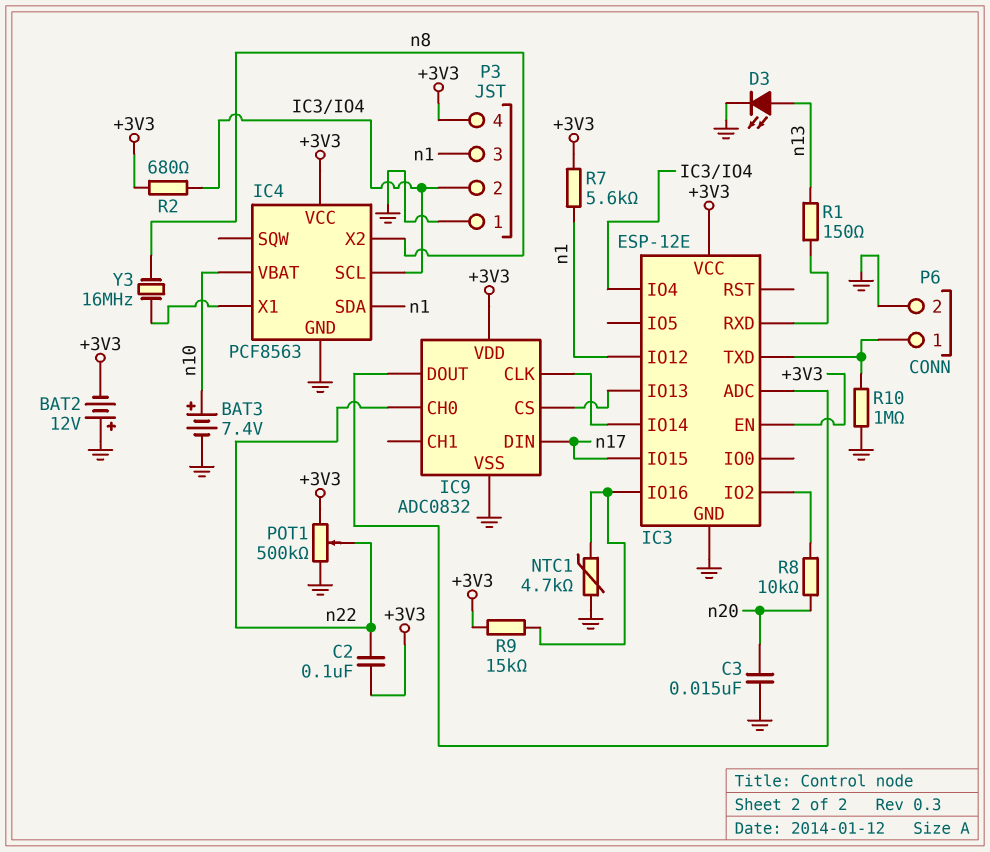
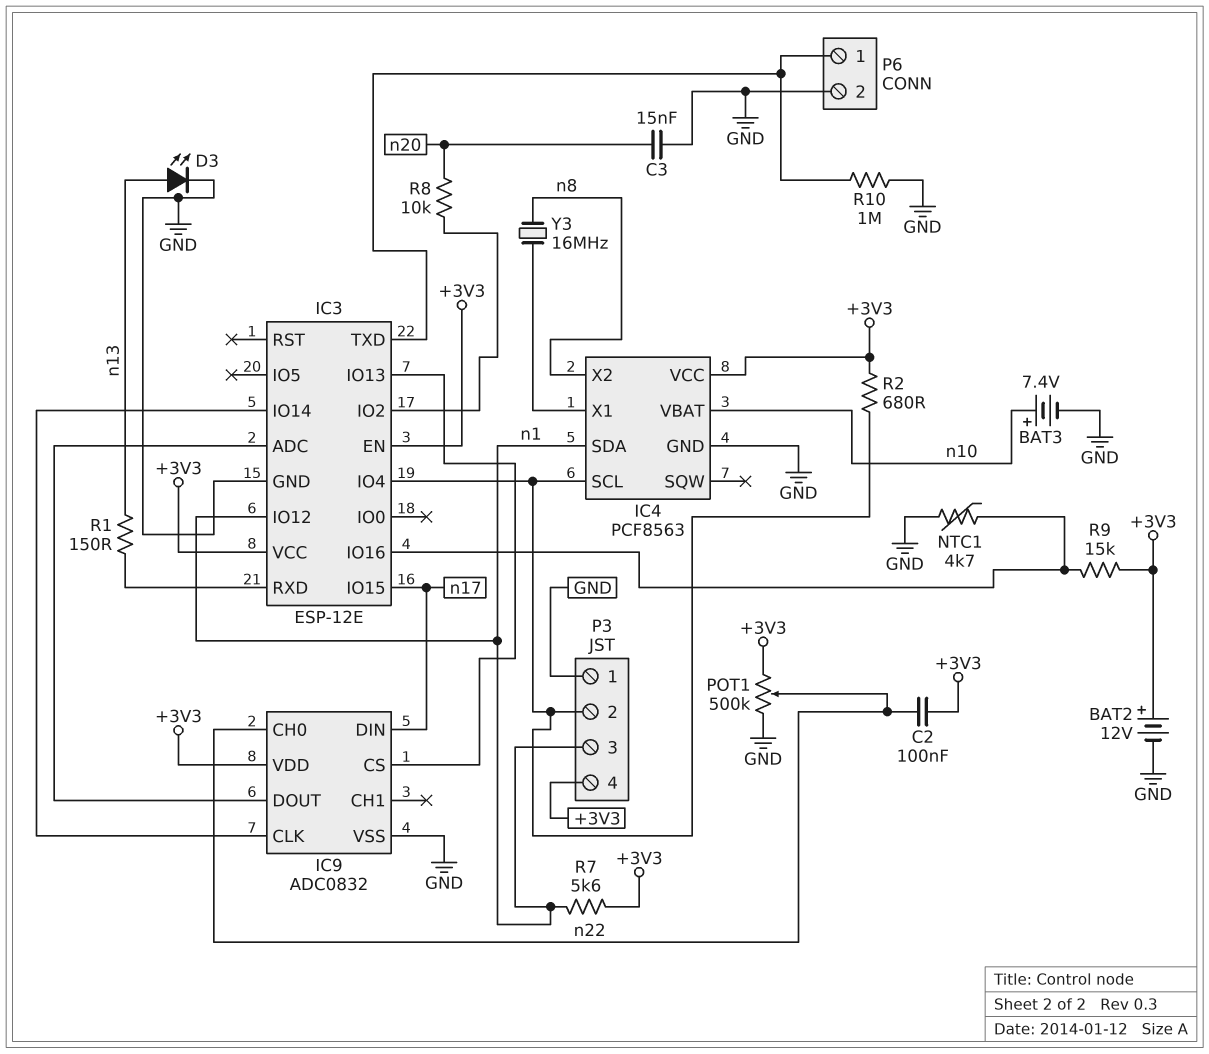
BAT2: 12V (plus GND, minus +3V3) -> 12V (plus +3V3, minus GND)

